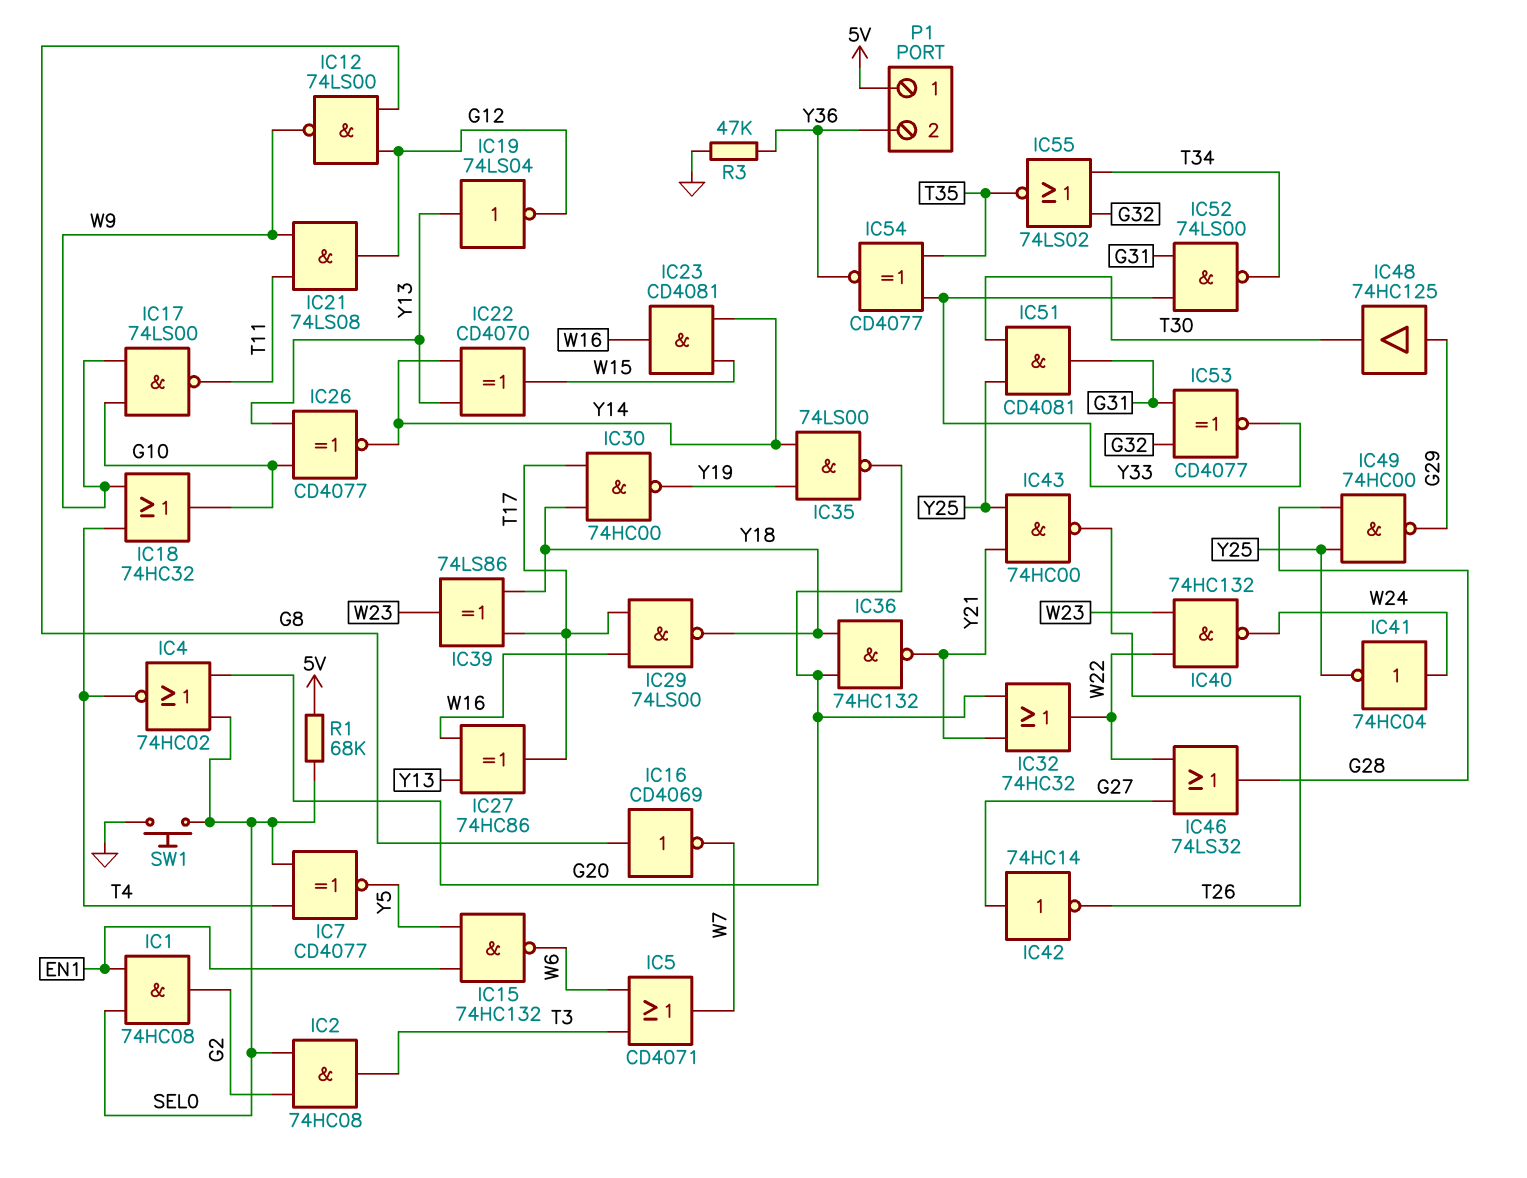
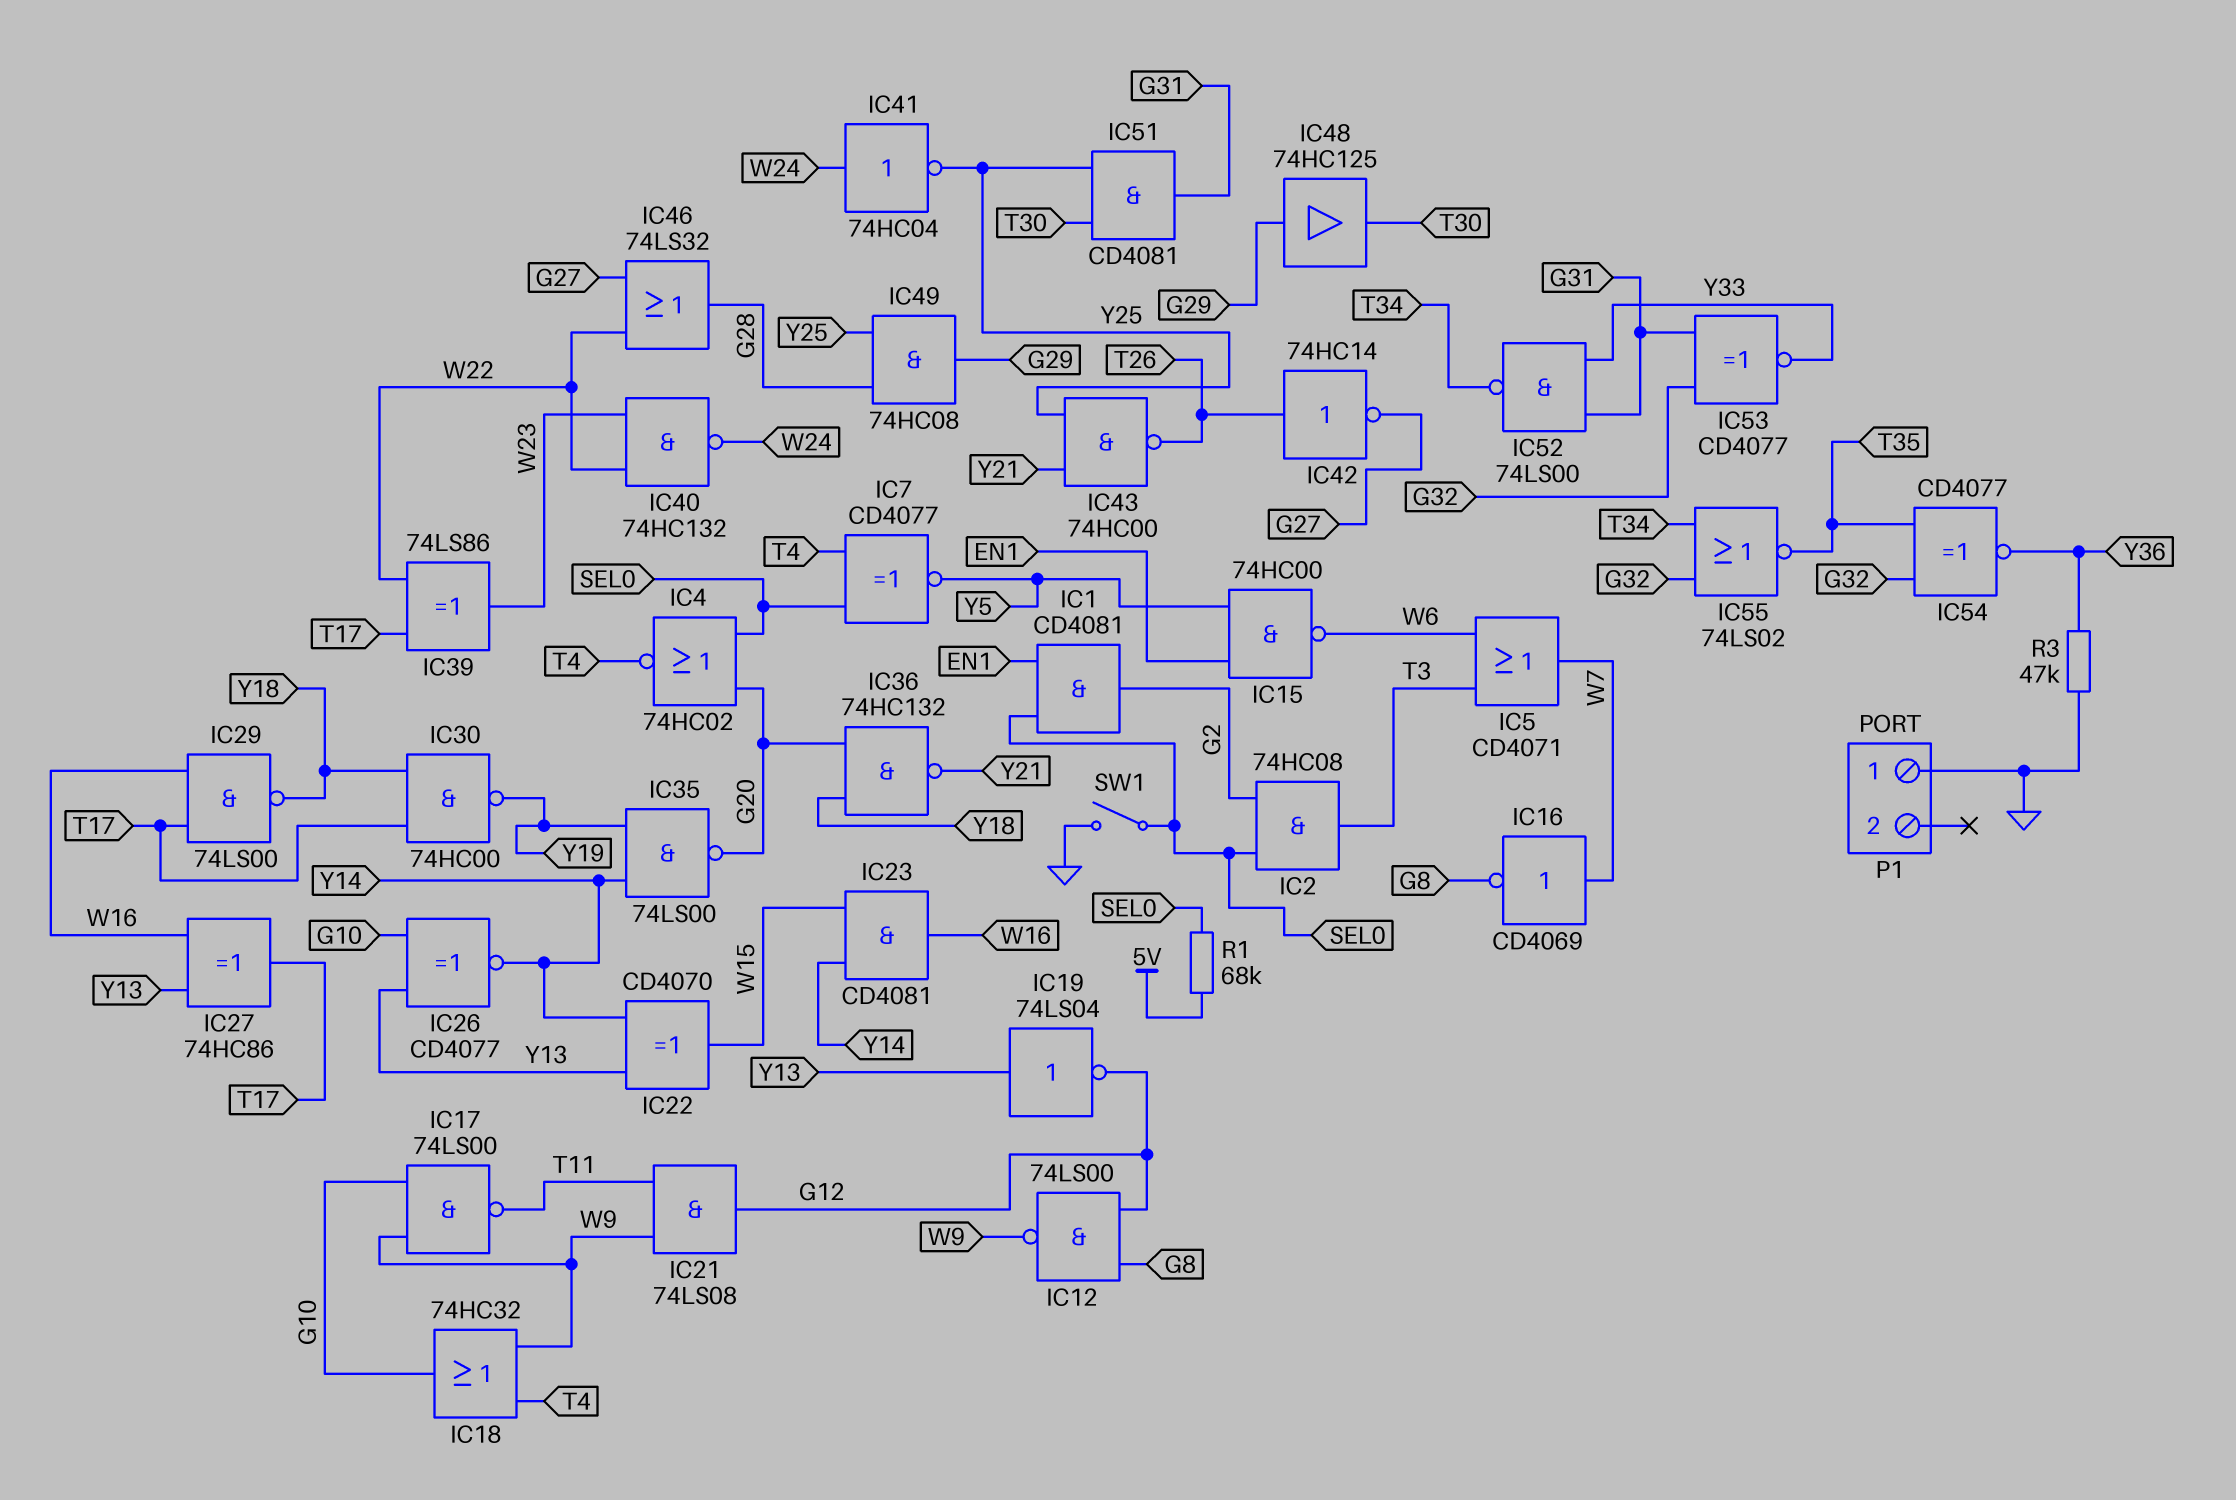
IC1: AND 74HC08 (in EN1, in SEL0, out G2) -> AND CD4081 (in EN1, in SEL0, out G2)
IC15: NAND 74HC132 (in EN1, in Y5, out W6) -> NAND 74HC00 (in EN1, in Y5, out W6)
IC16: NOT CD4069 (in G8, out W7) -> NOT CD4069 (in W7, out G8)
IC32: OR 74HC32 (in G20, in Y21, out W22) -> none
IC39: XOR 74LS86 (in T17, in Y18, out W23) -> XOR 74LS86 (in T17, in W22, out W23)
IC42: NOT 74HC14 (in G27, out T26) -> NOT 74HC14 (in T26, out G27)
IC49: NAND 74HC00 (in G28, in Y25, out G29) -> AND 74HC08 (in G28, in Y25, out G29)
IC54: XNOR CD4077 (in T35, in Y33, out Y36) -> XNOR CD4077 (in G32, in T35, out Y36)
P1 pin 1: 5V -> GND
P1 pin 2: Y36 -> none
SW1: button (GND, SEL0) -> switch (GND, SEL0)

